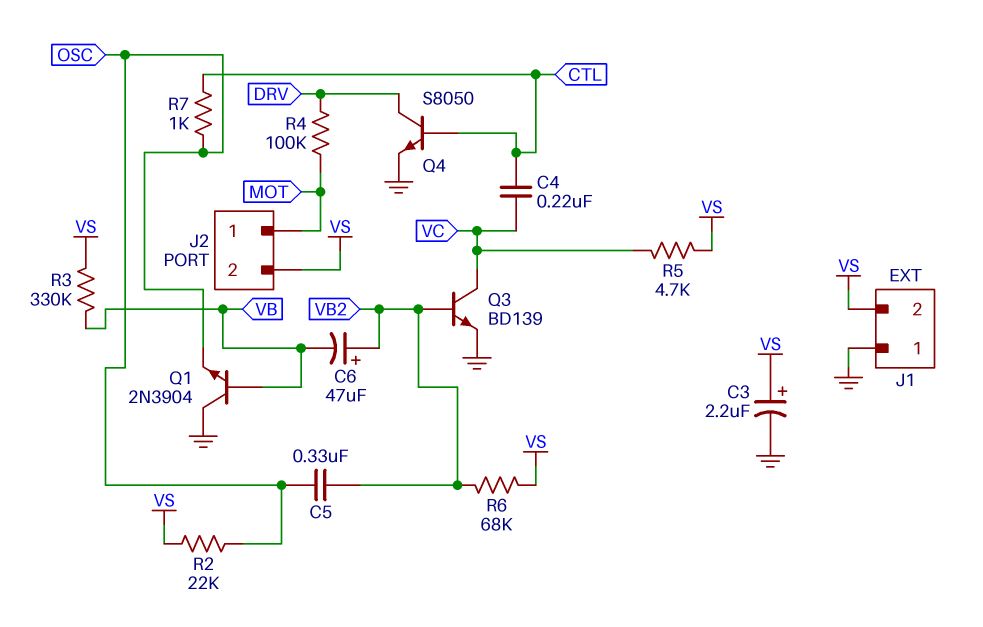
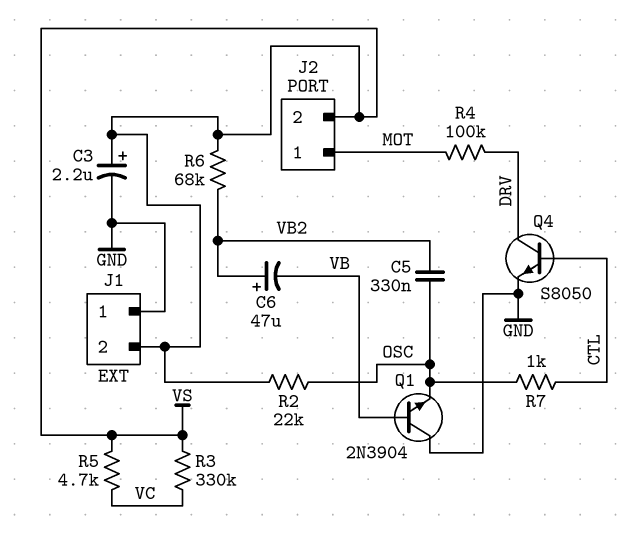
C4: 220nF (CTL, VC) -> none
Q3: NPN BD139 (B VB2, C VC, E GND) -> none
R3: 330k (VB, VS) -> 330k (VC, VS)

